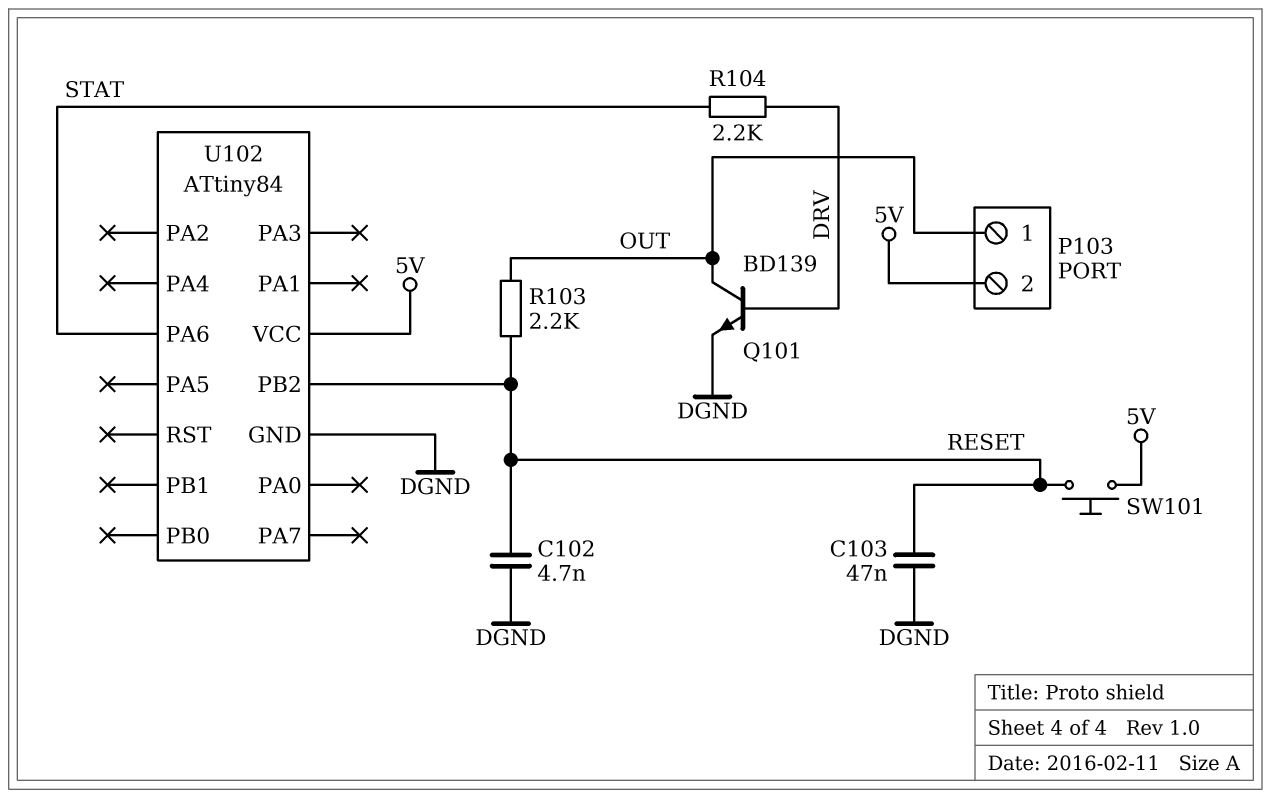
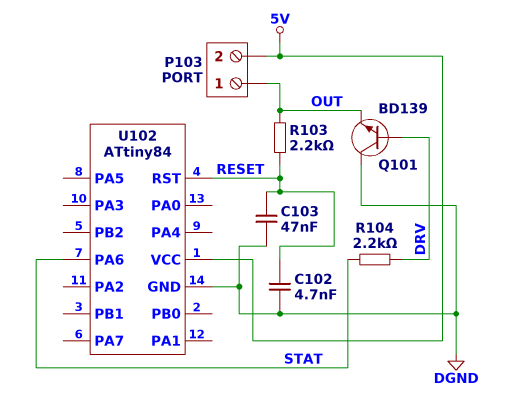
Q101: NPN BD139 (B DRV, C OUT, E DGND) -> NPN BD139 (B DRV, C DGND, E OUT)
SW101: button (5V, RESET) -> none
U102 pin PB2: RESET -> none
U102 pin RST: none -> RESET

